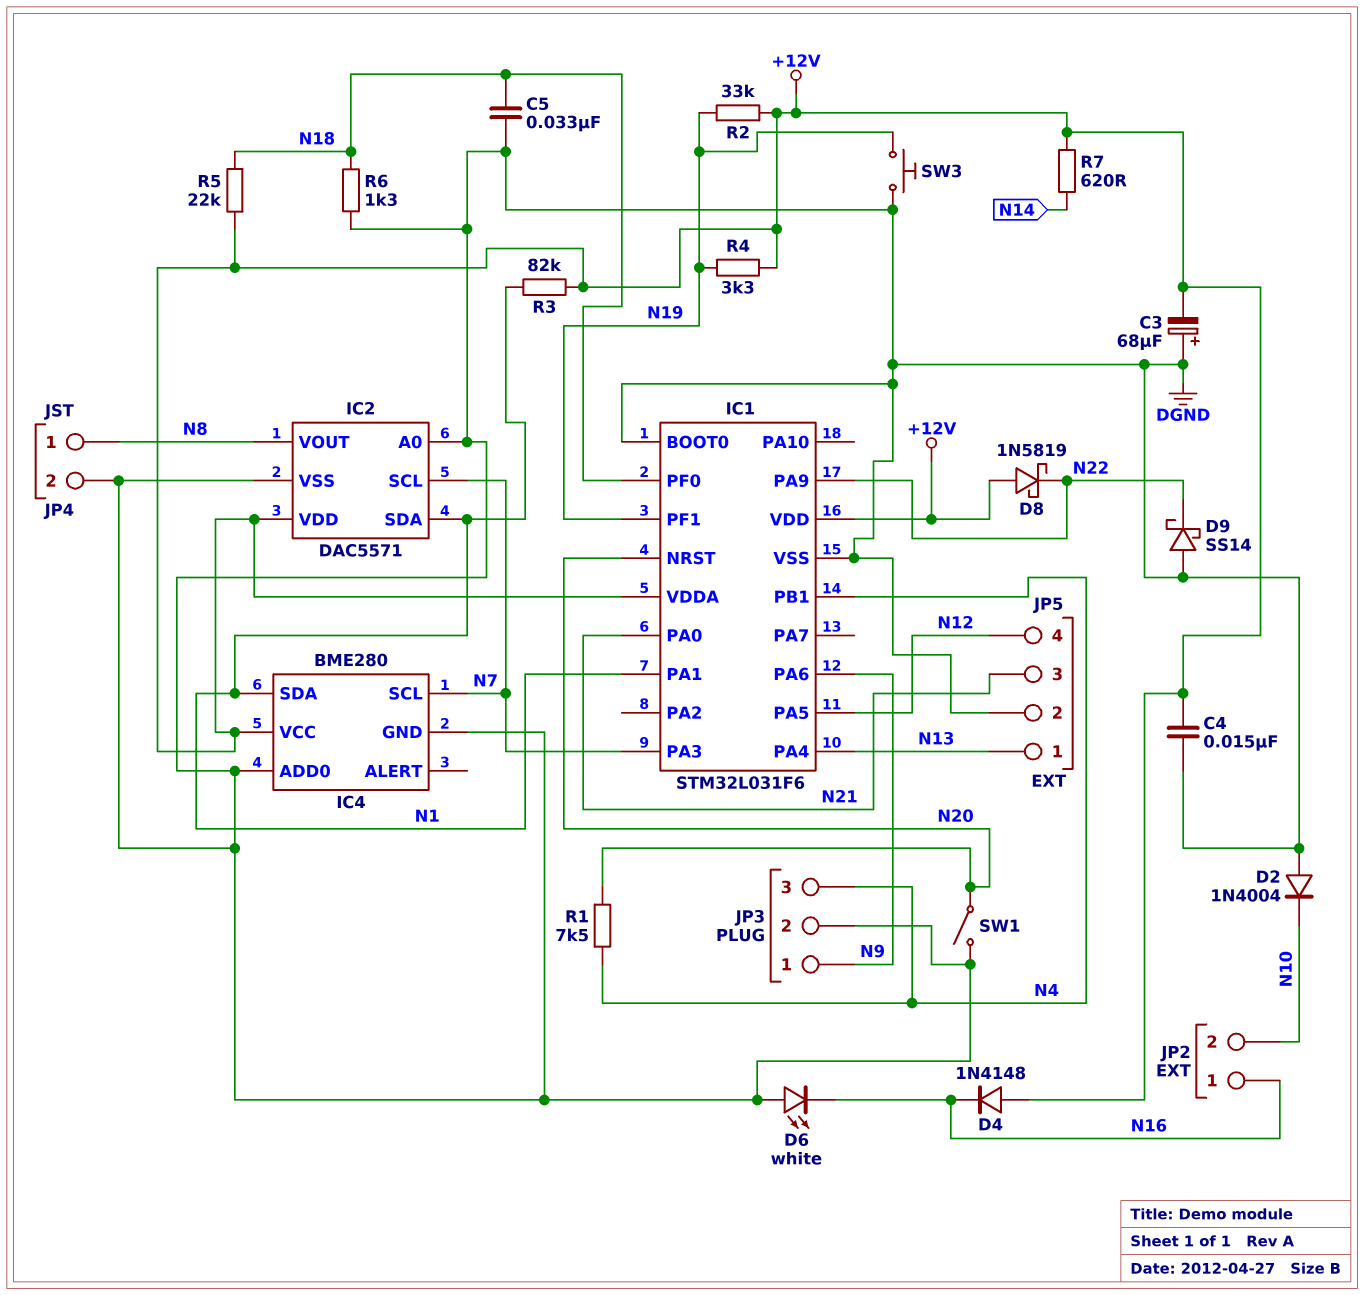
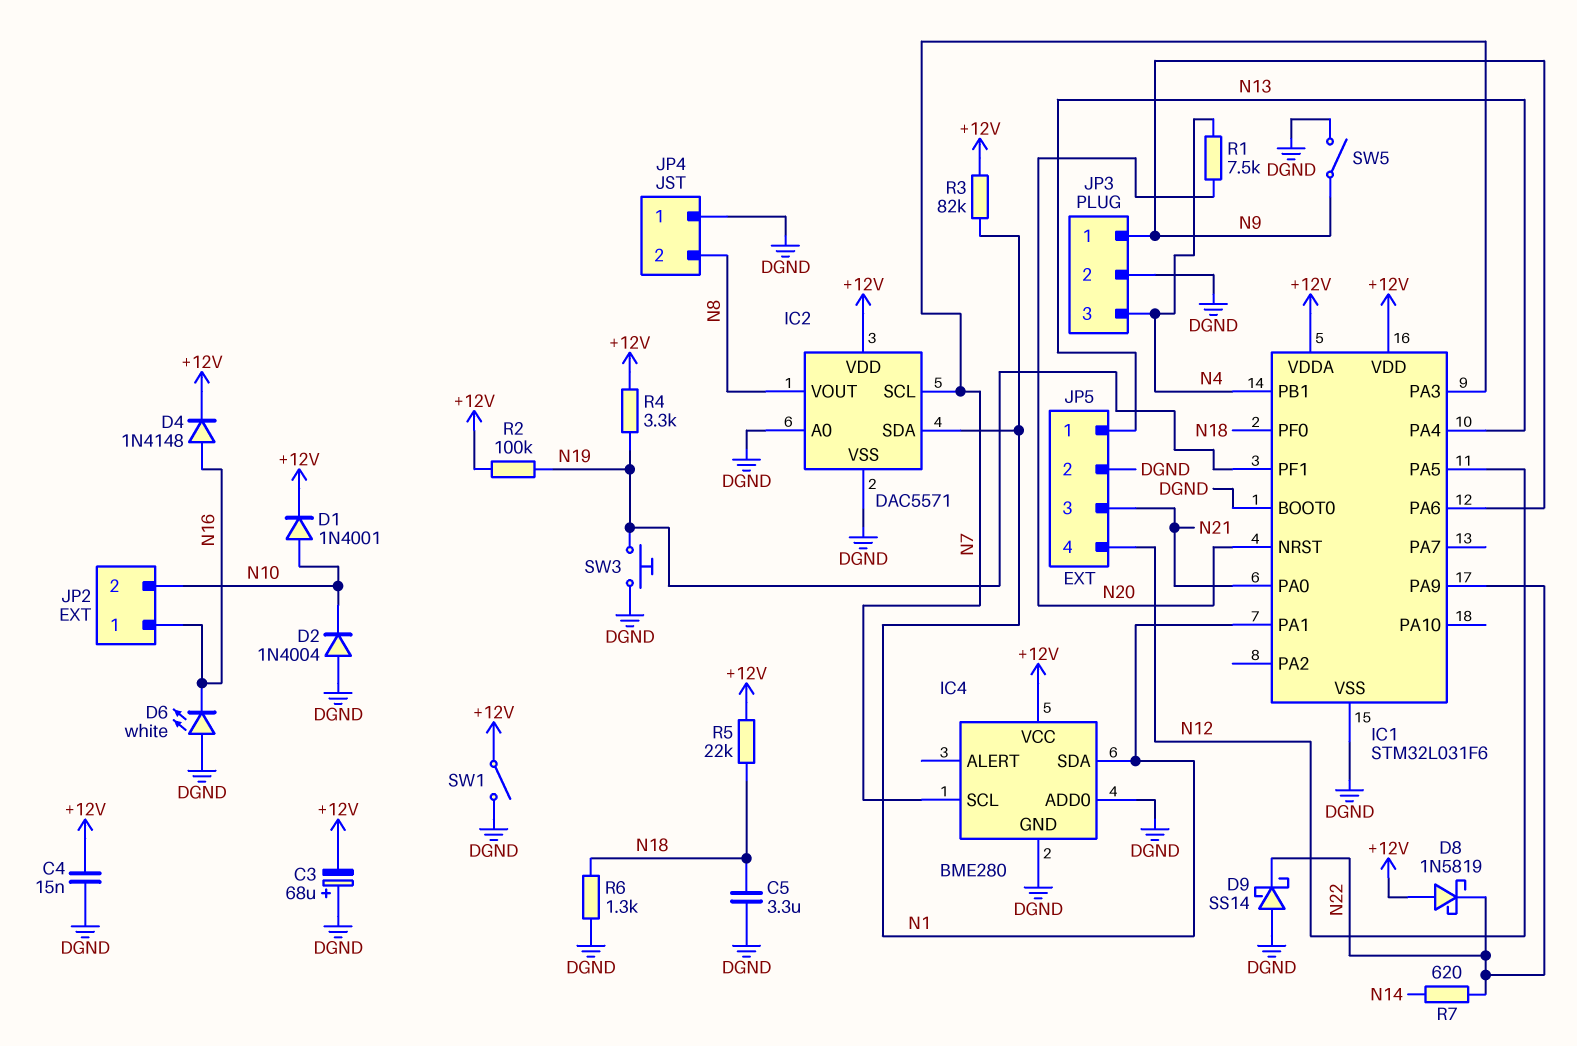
C5: 33nF (DGND, N18) -> 3.3uF (DGND, N18)
D1: none -> diode 1N4001 (A N10, K +12V)
D4: diode 1N4148 (A +12V, K N16) -> diode 1N4148 (A N16, K +12V)
JP4 pin 1: N8 -> DGND
JP4 pin 2: DGND -> N8
R2: 33k (+12V, N19) -> 100k (+12V, N19)
R7: 620 (+12V, N14) -> 620 (N14, N22)
SW1: switch (DGND, N20) -> switch (+12V, DGND)
SW5: none -> switch (DGND, N9)

